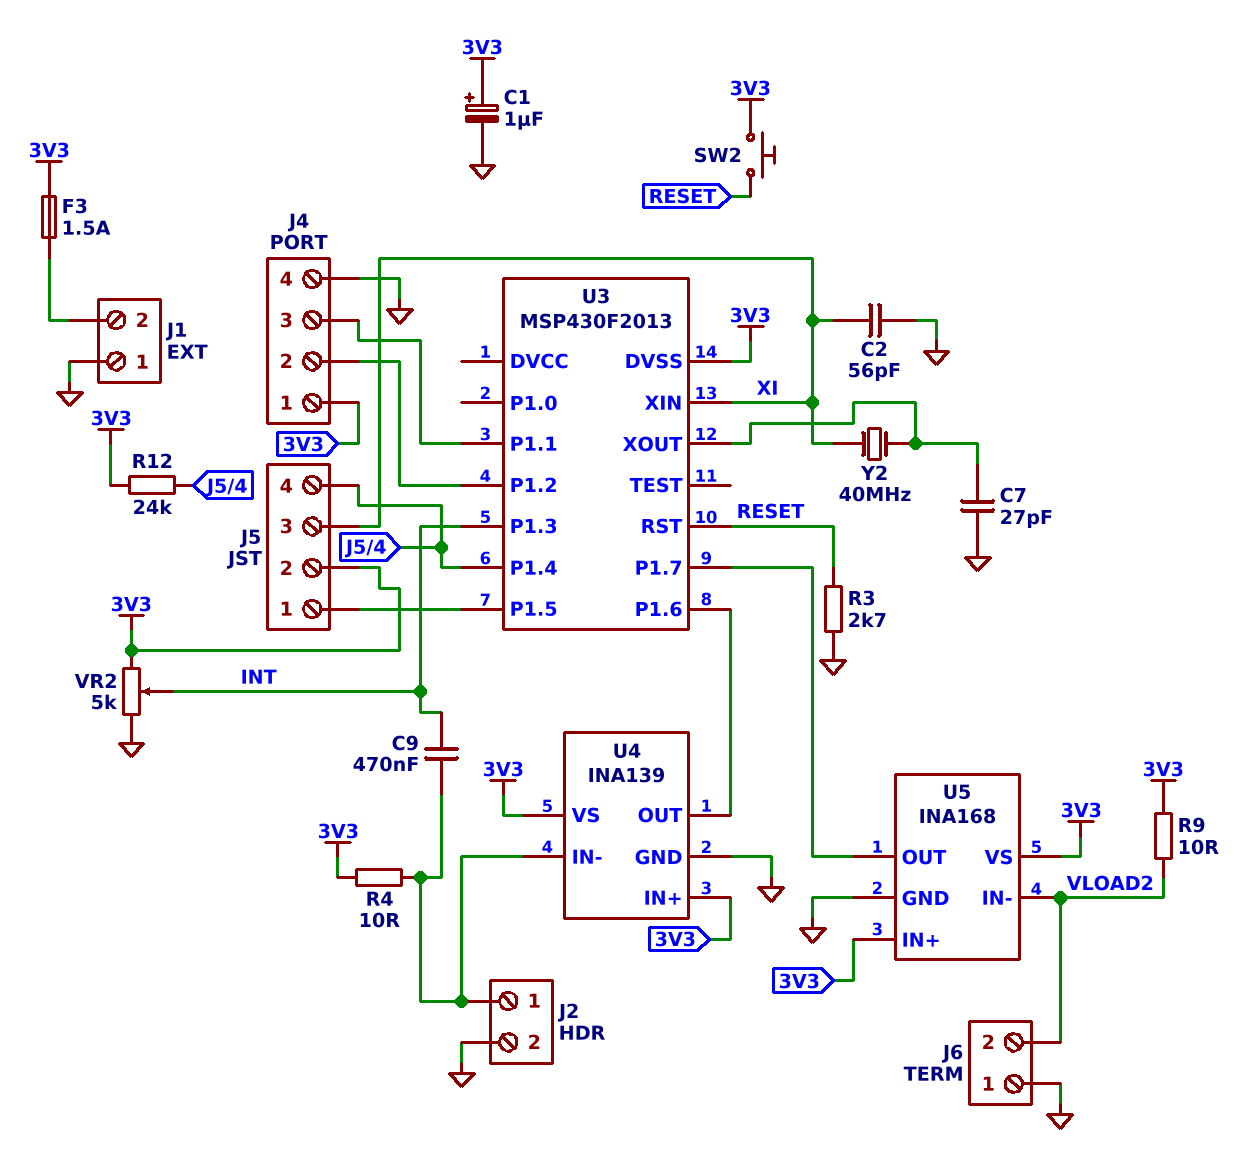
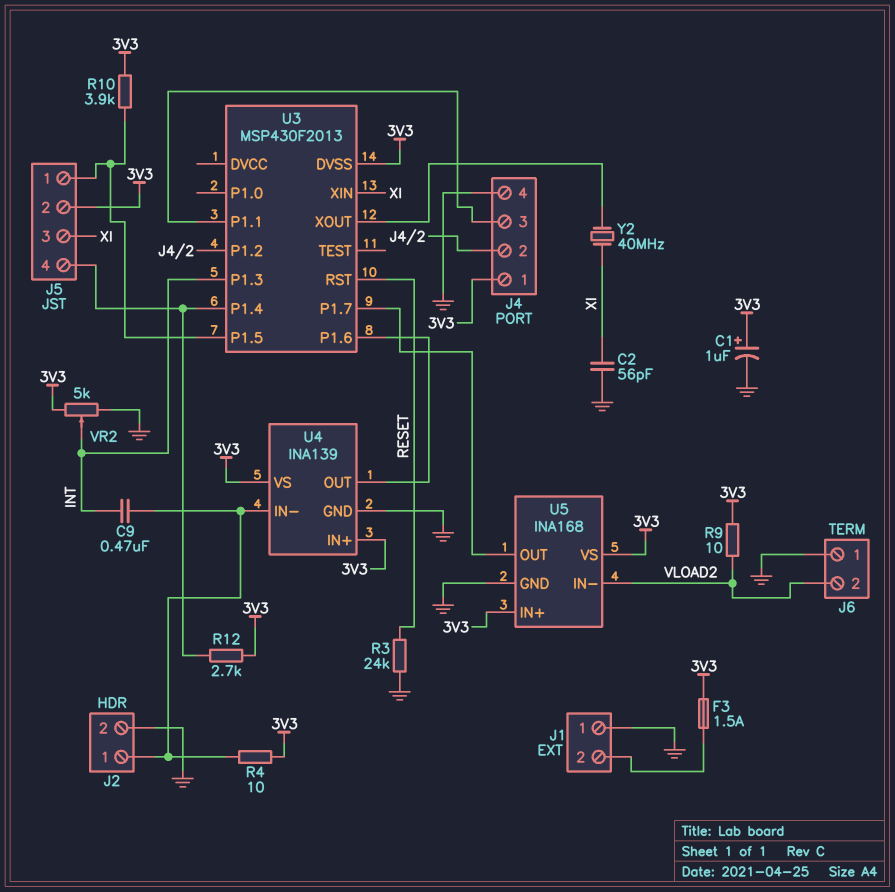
C7: 27pF (GND, U3/XOUT) -> none
R3: 2.7k (GND, RESET) -> 24k (GND, RESET)
R10: none -> 3.9k (3V3, J5/1)
R12: 24k (3V3, J5/4) -> 2.7k (3V3, J5/4)
SW2: button (3V3, RESET) -> none

